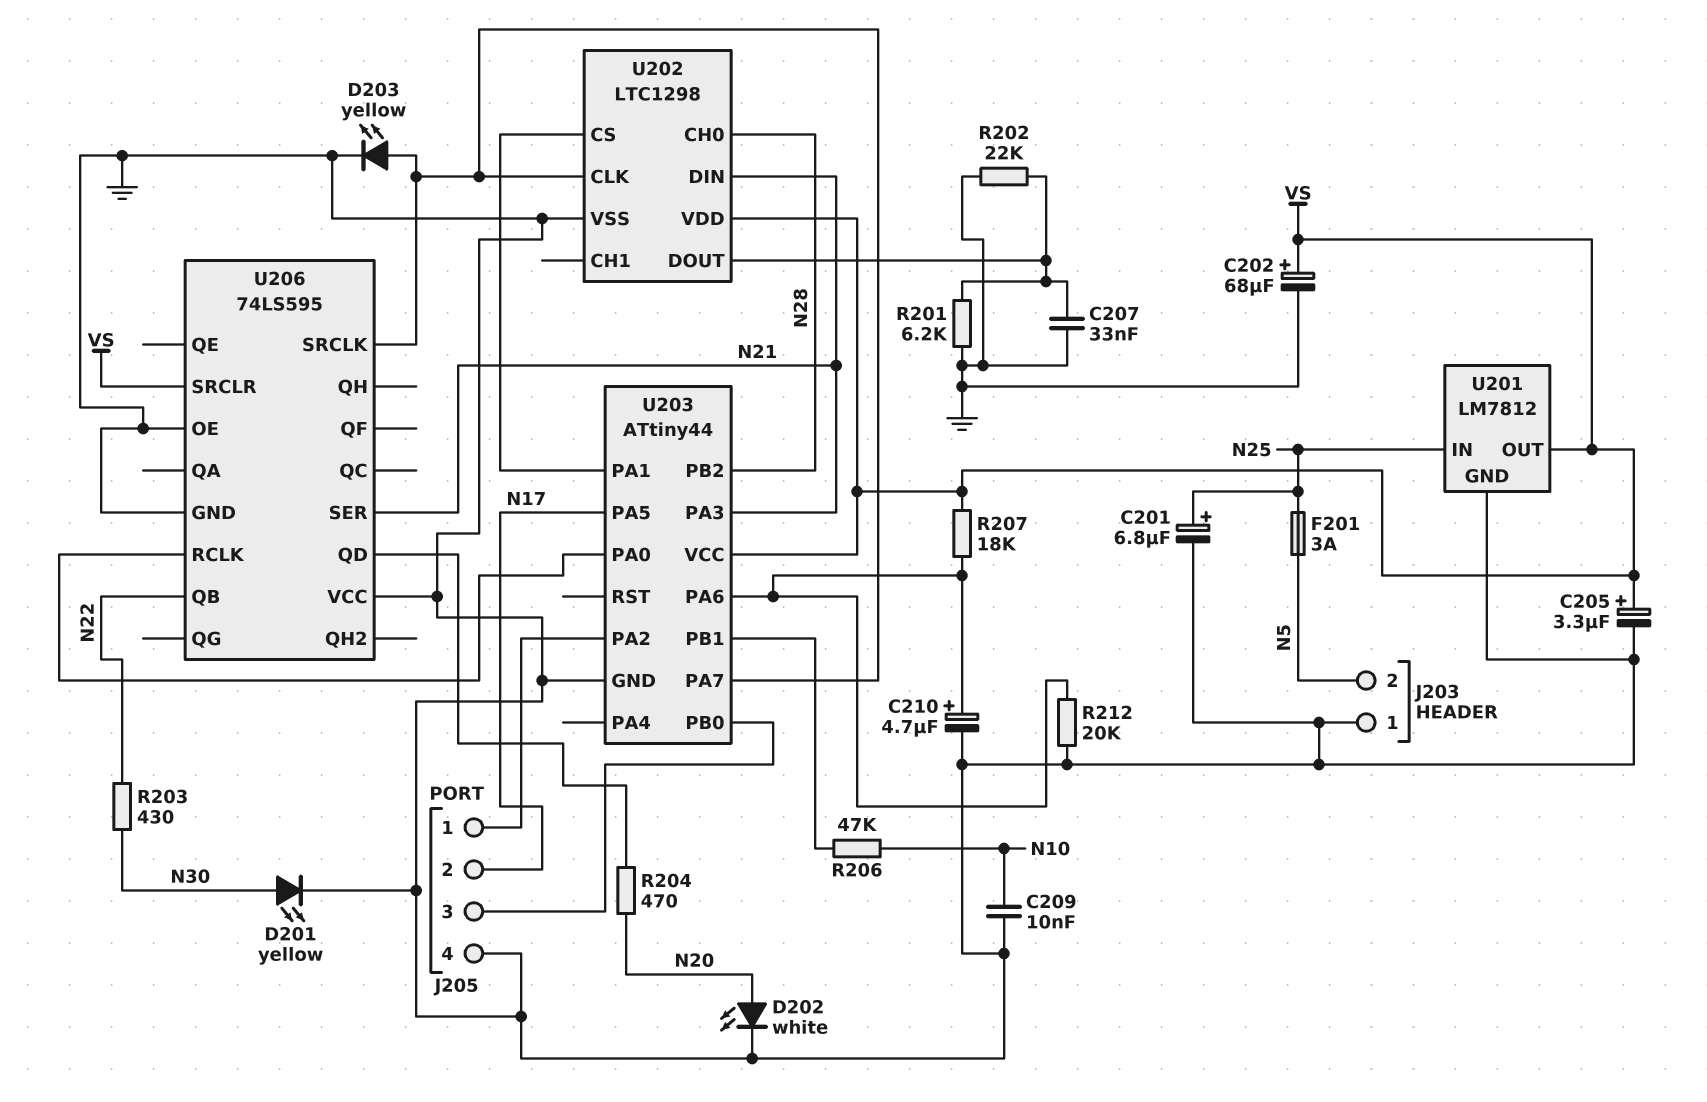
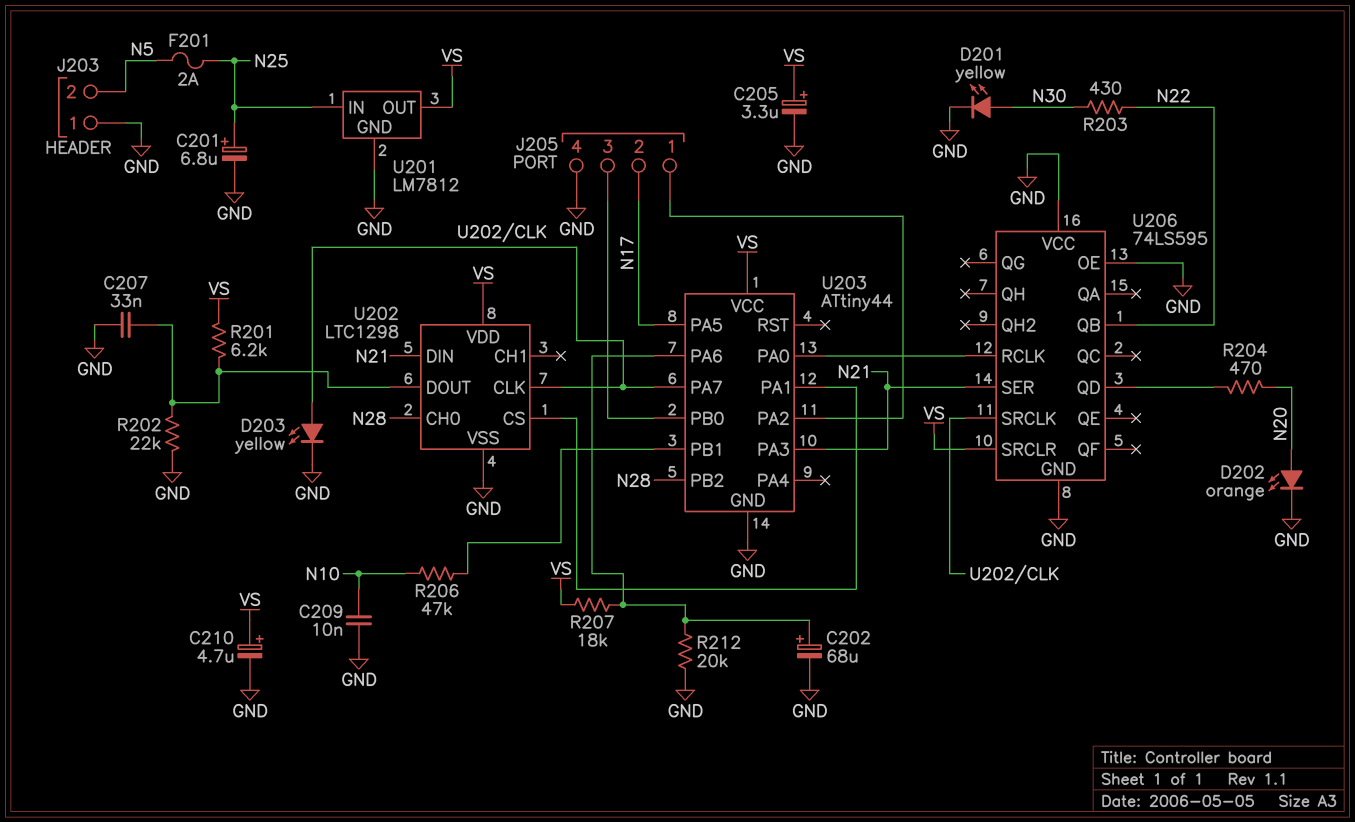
C202: 68uF (plus VS, minus GND) -> 68uF (plus U203/PA6, minus GND)
C210: 4.7uF (plus U203/PA6, minus GND) -> 4.7uF (plus VS, minus GND)
D202: LED white (A N20, K GND) -> LED orange (A N20, K GND)
F201: 3A (N5, N25) -> 2A (N5, N25)
R201: 6.2k (GND, U202/DOUT) -> 6.2k (U202/DOUT, VS)

